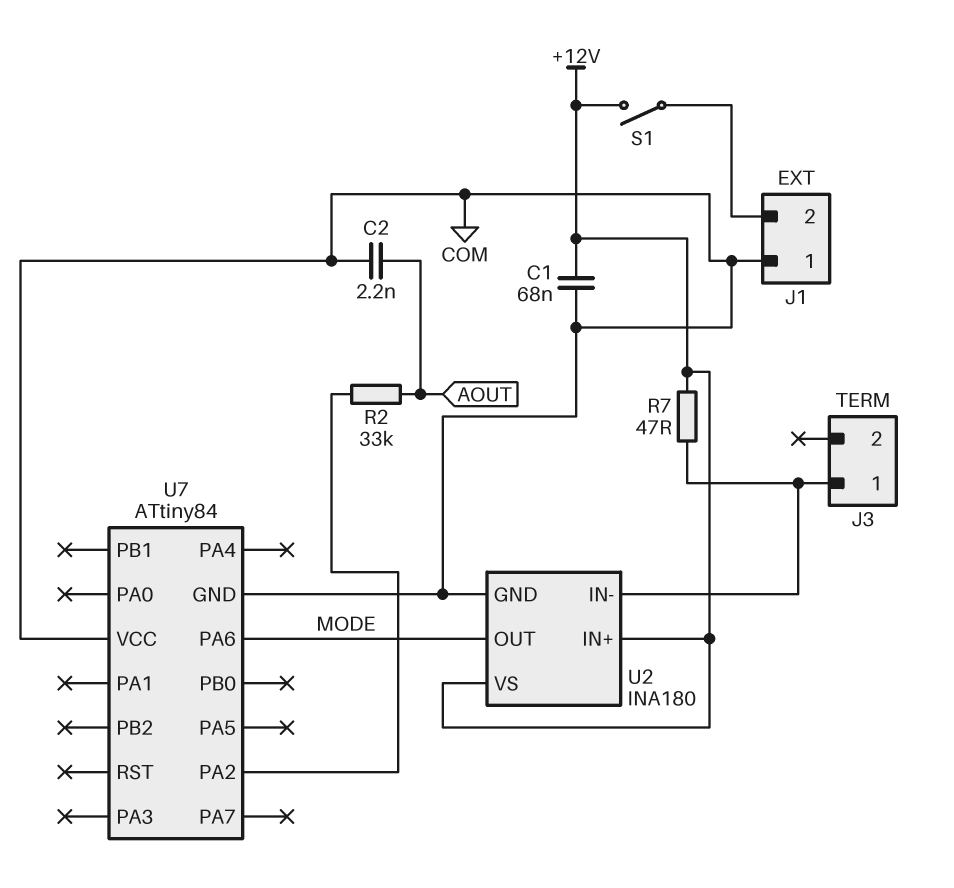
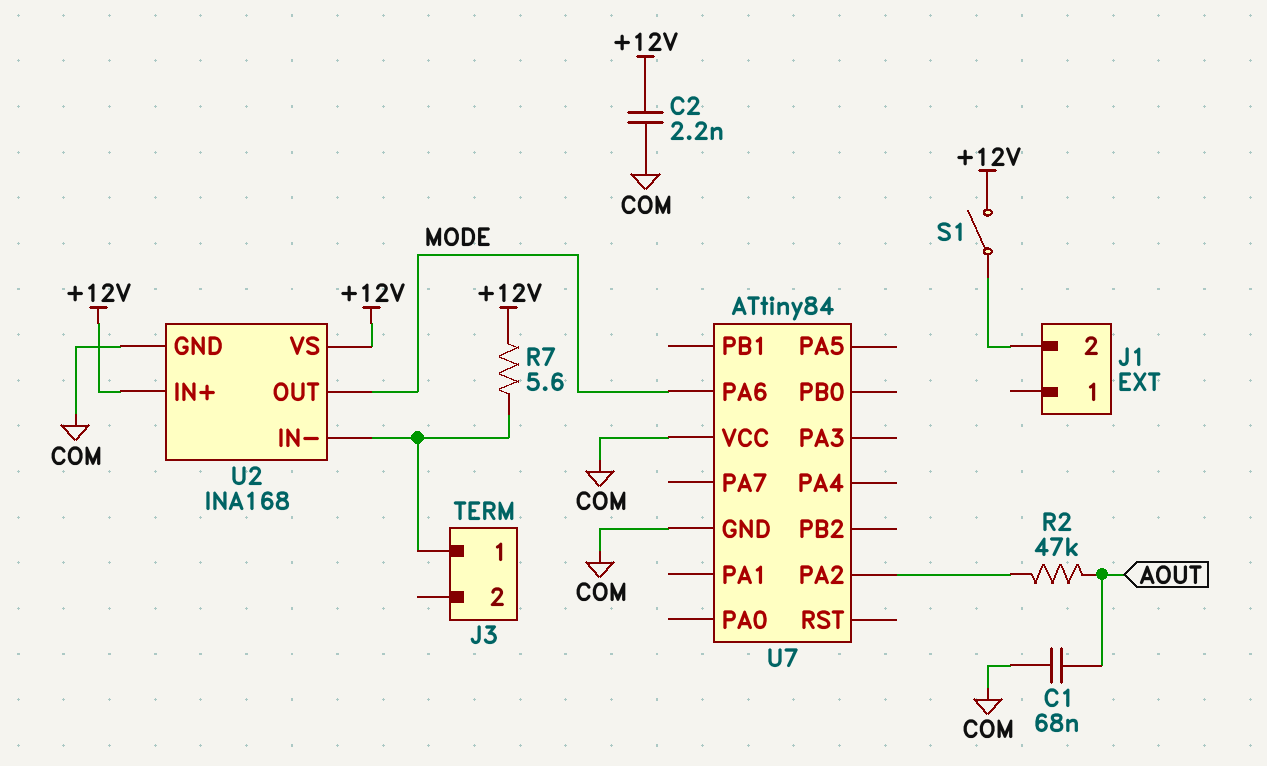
C1: 68nF (+12V, COM) -> 68nF (AOUT, COM)
C2: 2.2nF (AOUT, COM) -> 2.2nF (+12V, COM)
J1 pin 1: COM -> none
R2: 33k (AOUT, U7/PA2) -> 47k (AOUT, U7/PA2)
R7: 47 (+12V, J3/1) -> 5.6 (+12V, J3/1)
U2: INA180 -> INA168

